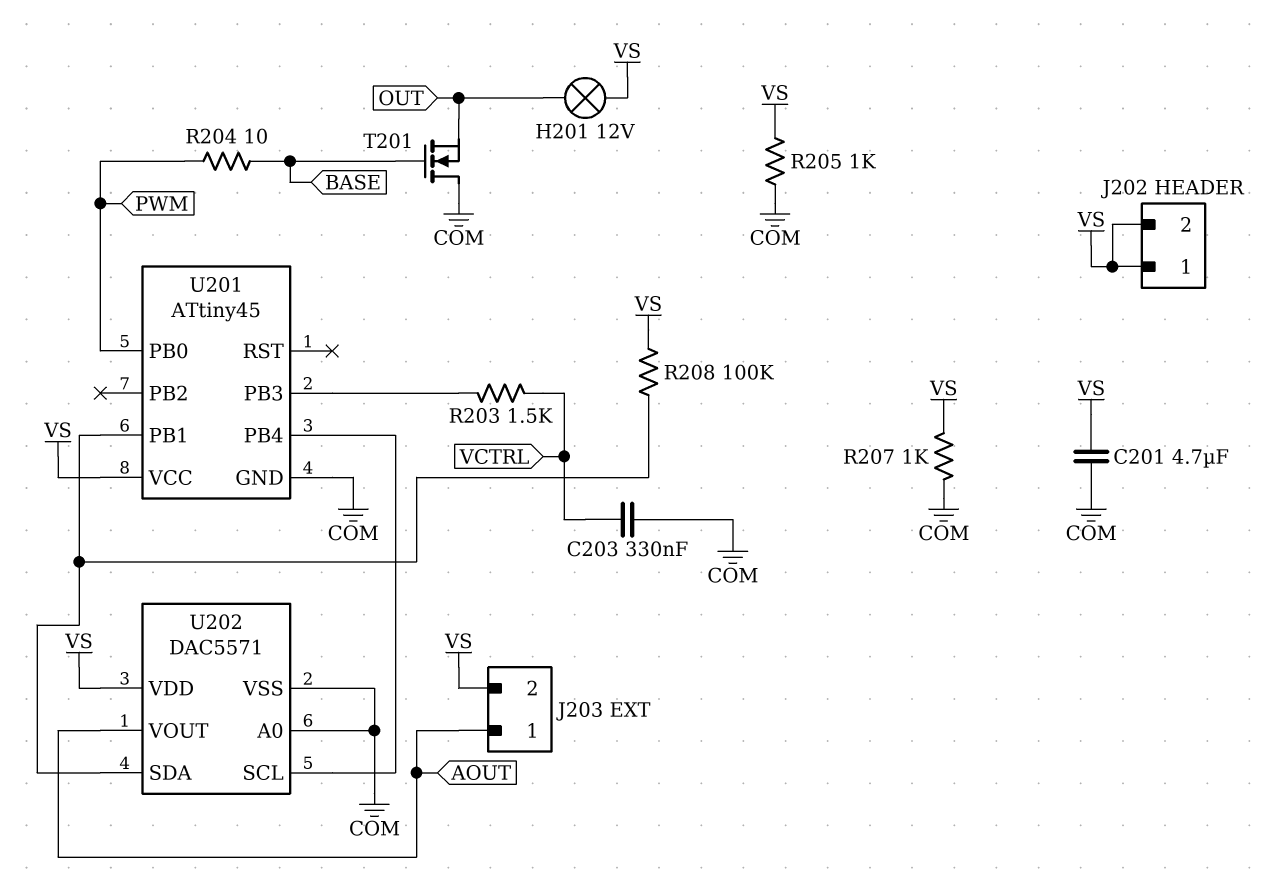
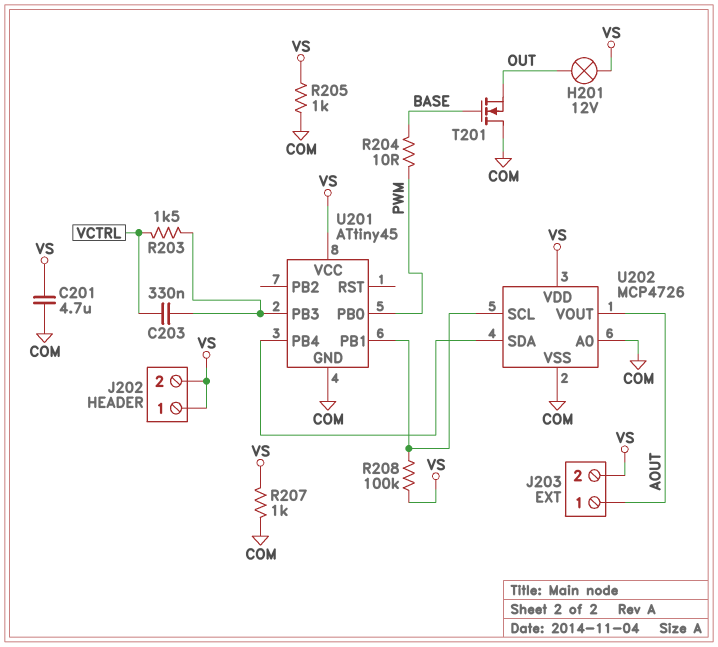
C203: 330nF (COM, VCTRL) -> 330nF (U201/PB3, VCTRL)
U202: DAC5571 -> MCP4726
U202 pin SCL: U201/PB4 -> U201/PB1
U202 pin SDA: U201/PB1 -> U201/PB4

